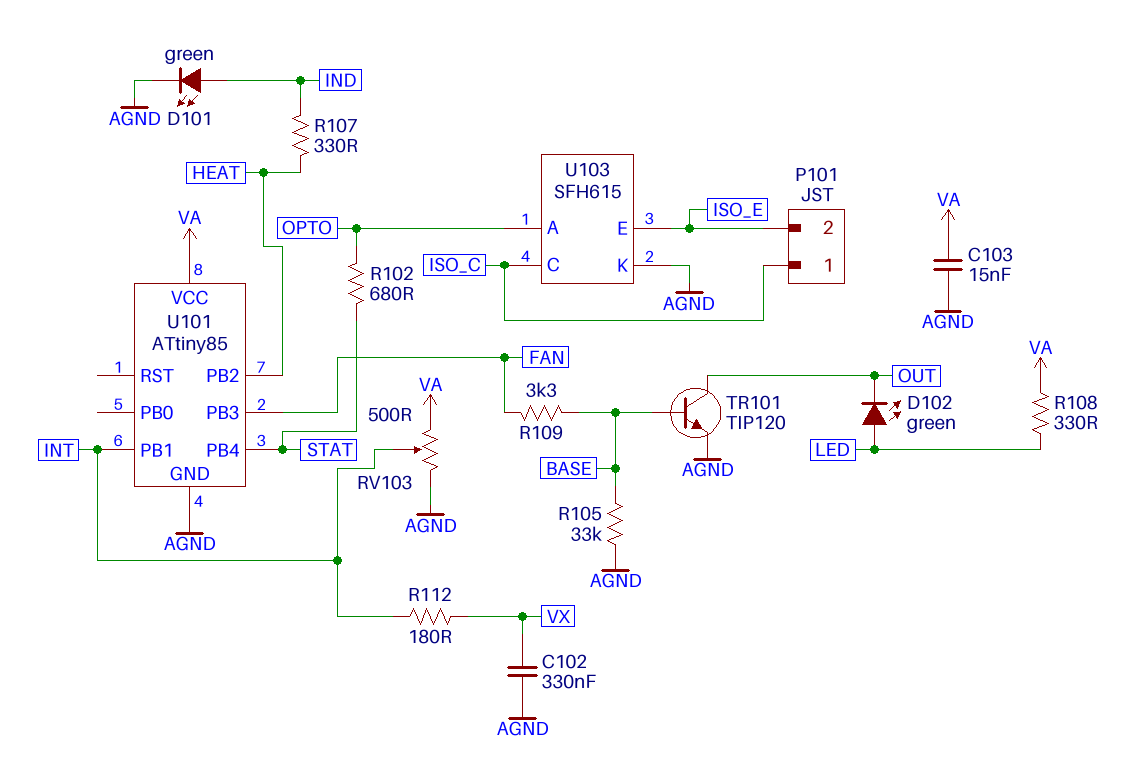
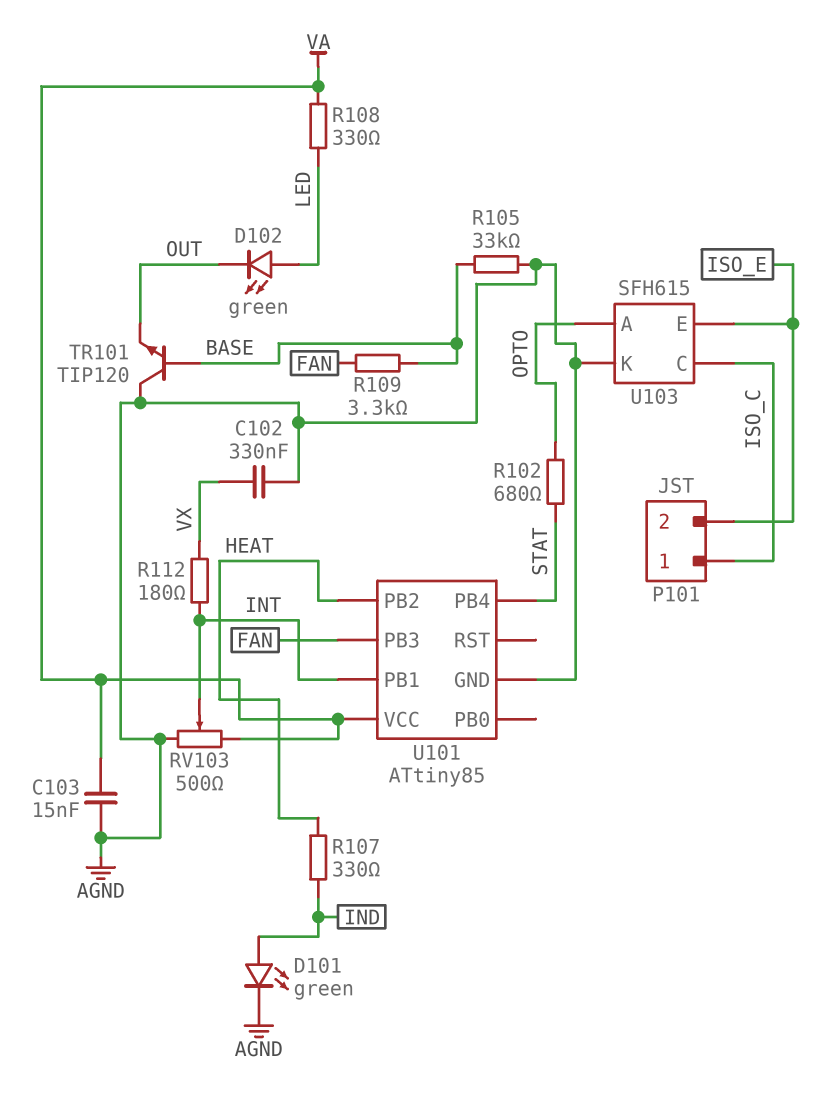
TR101: NPN TIP120 (B BASE, C OUT, E AGND) -> NPN TIP120 (B BASE, C AGND, E OUT)

